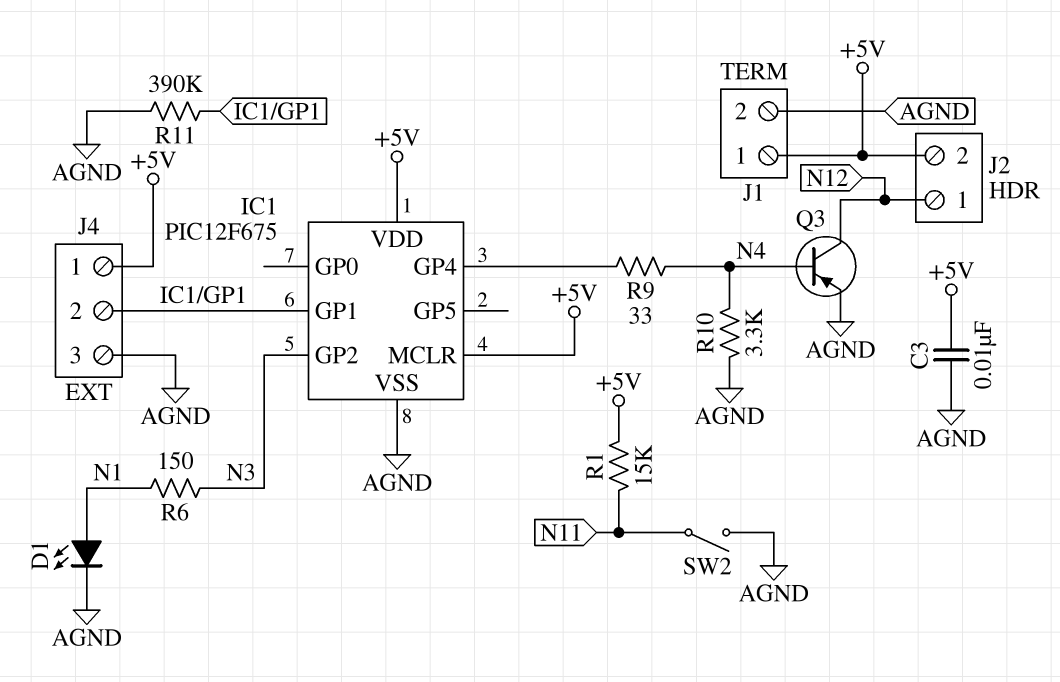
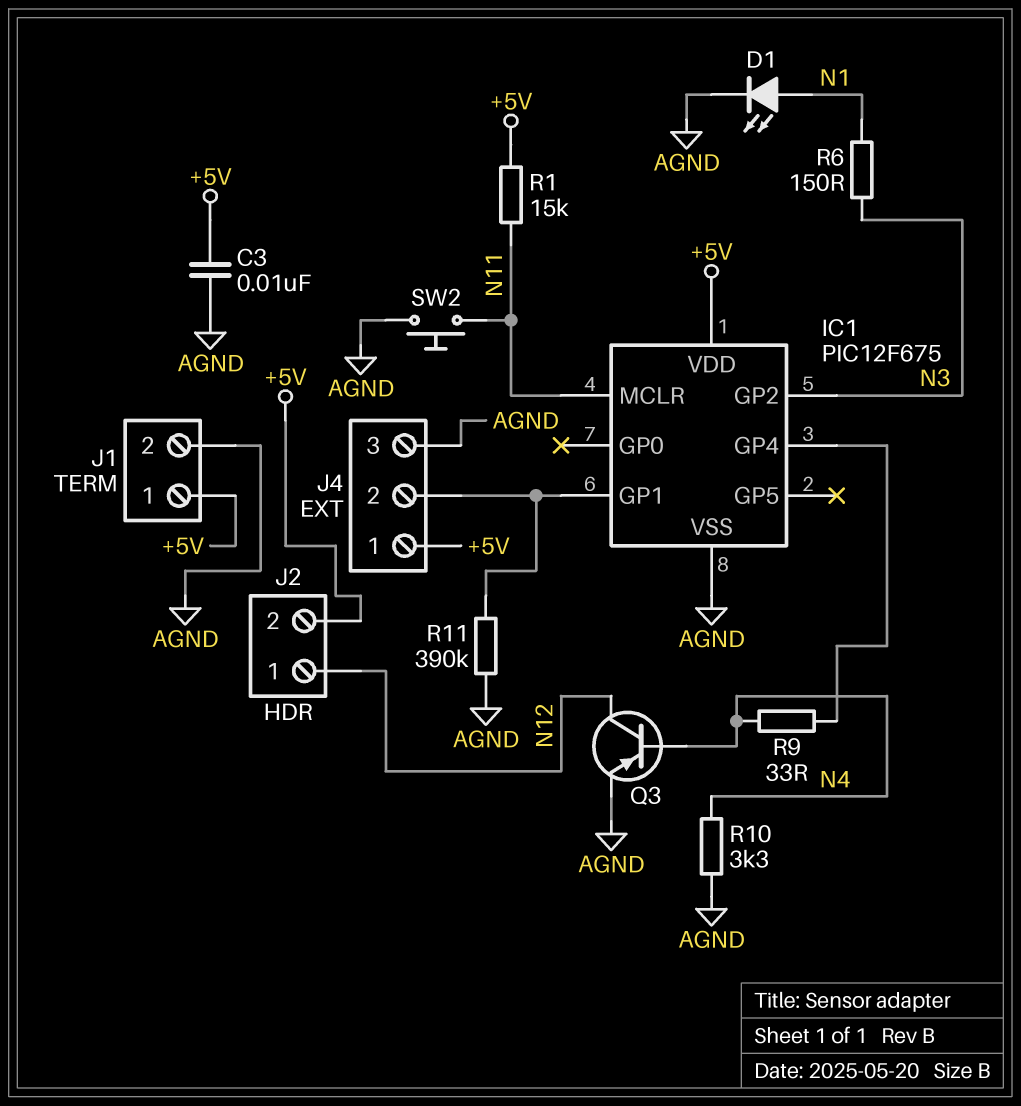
IC1 pin MCLR: +5V -> N11
SW2: switch (AGND, N11) -> button (AGND, N11)

